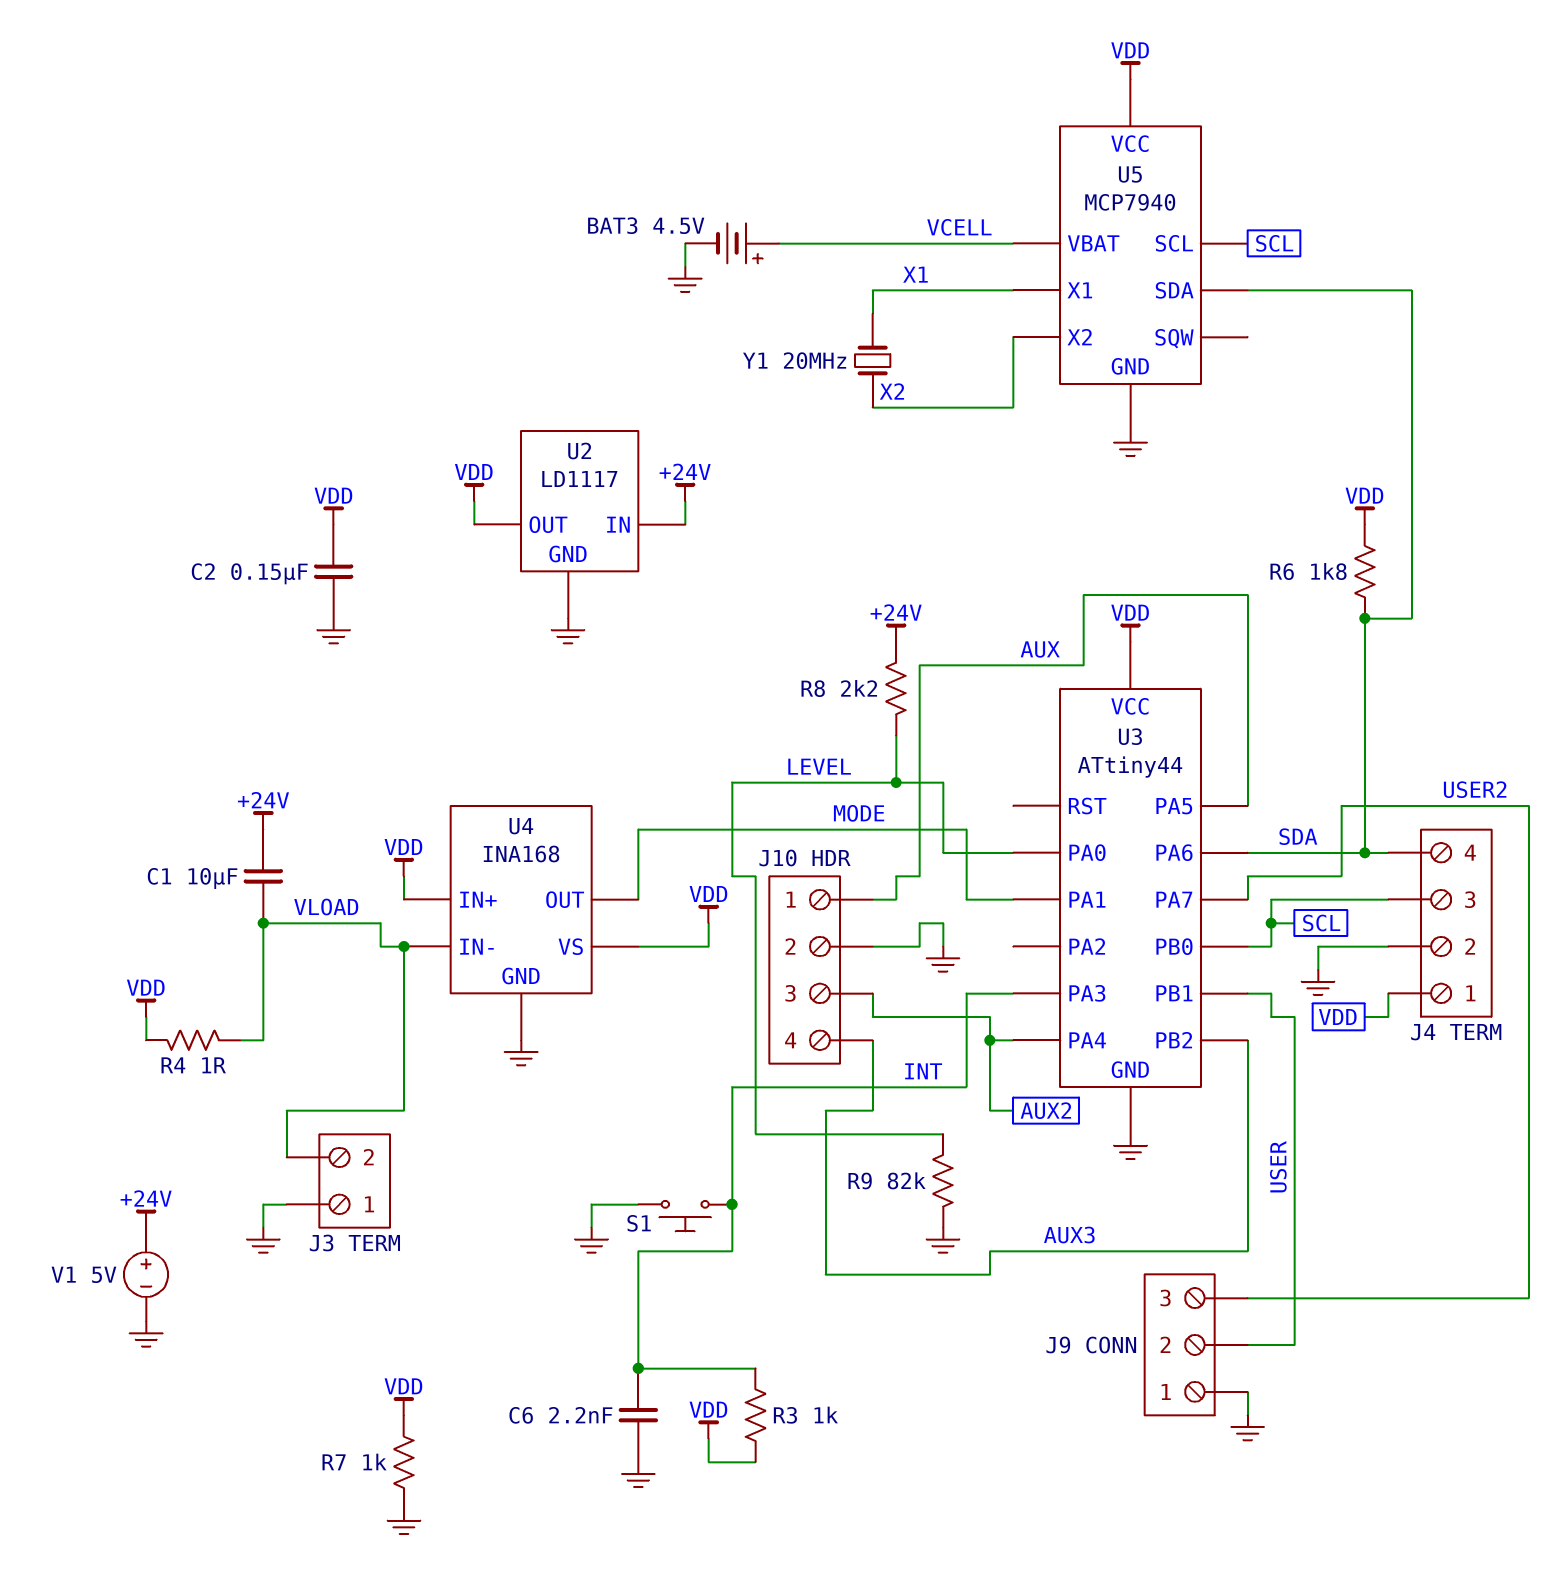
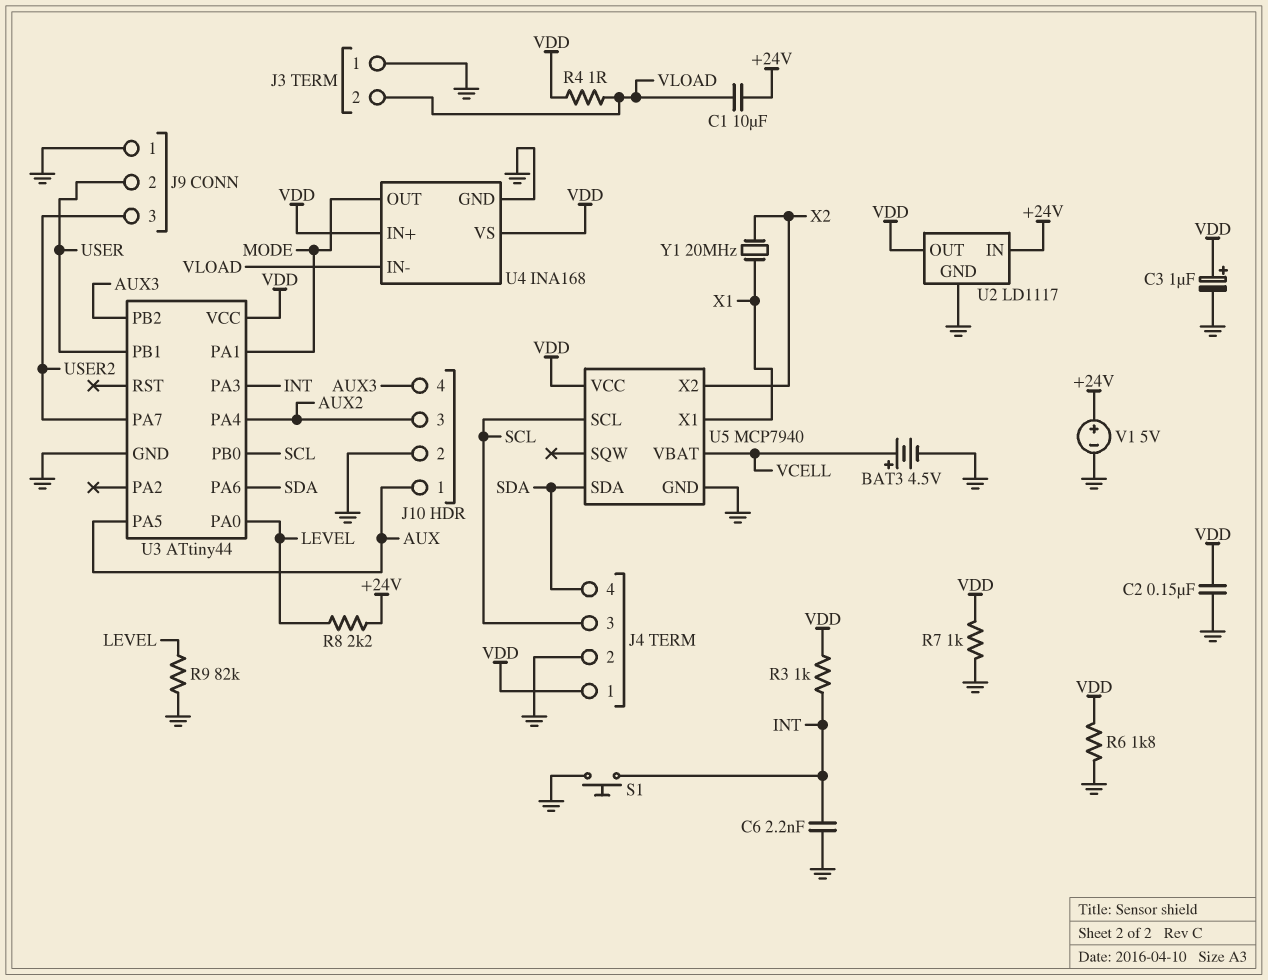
C3: none -> 1uF (plus VDD, minus GND)
R6: 1.8k (SDA, VDD) -> 1.8k (GND, VDD)

